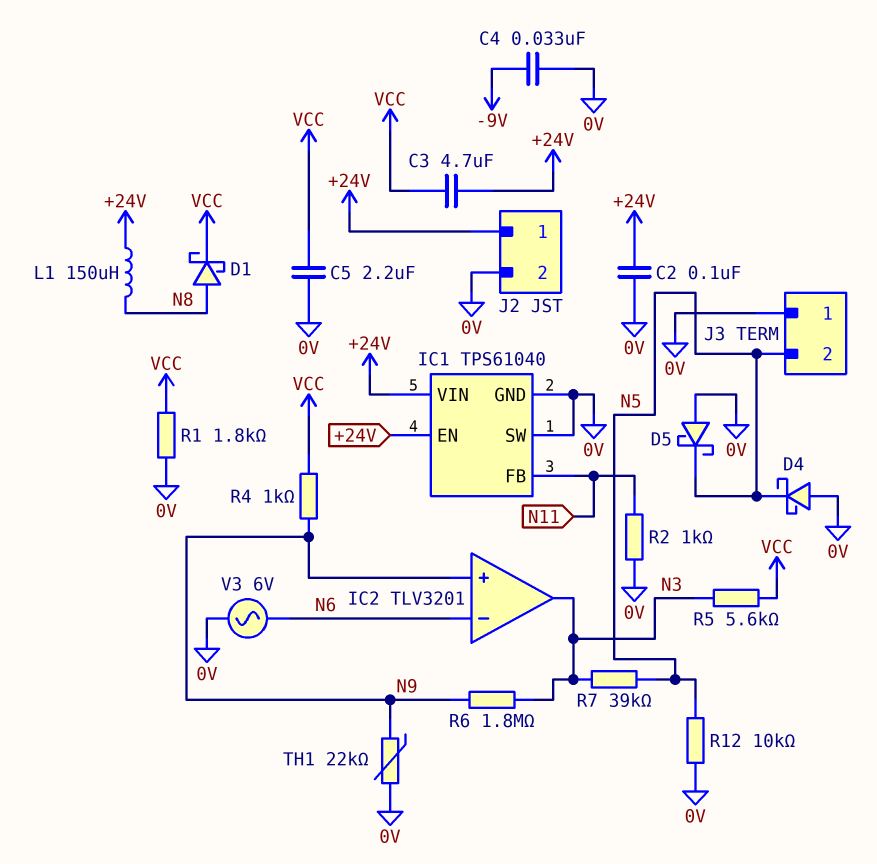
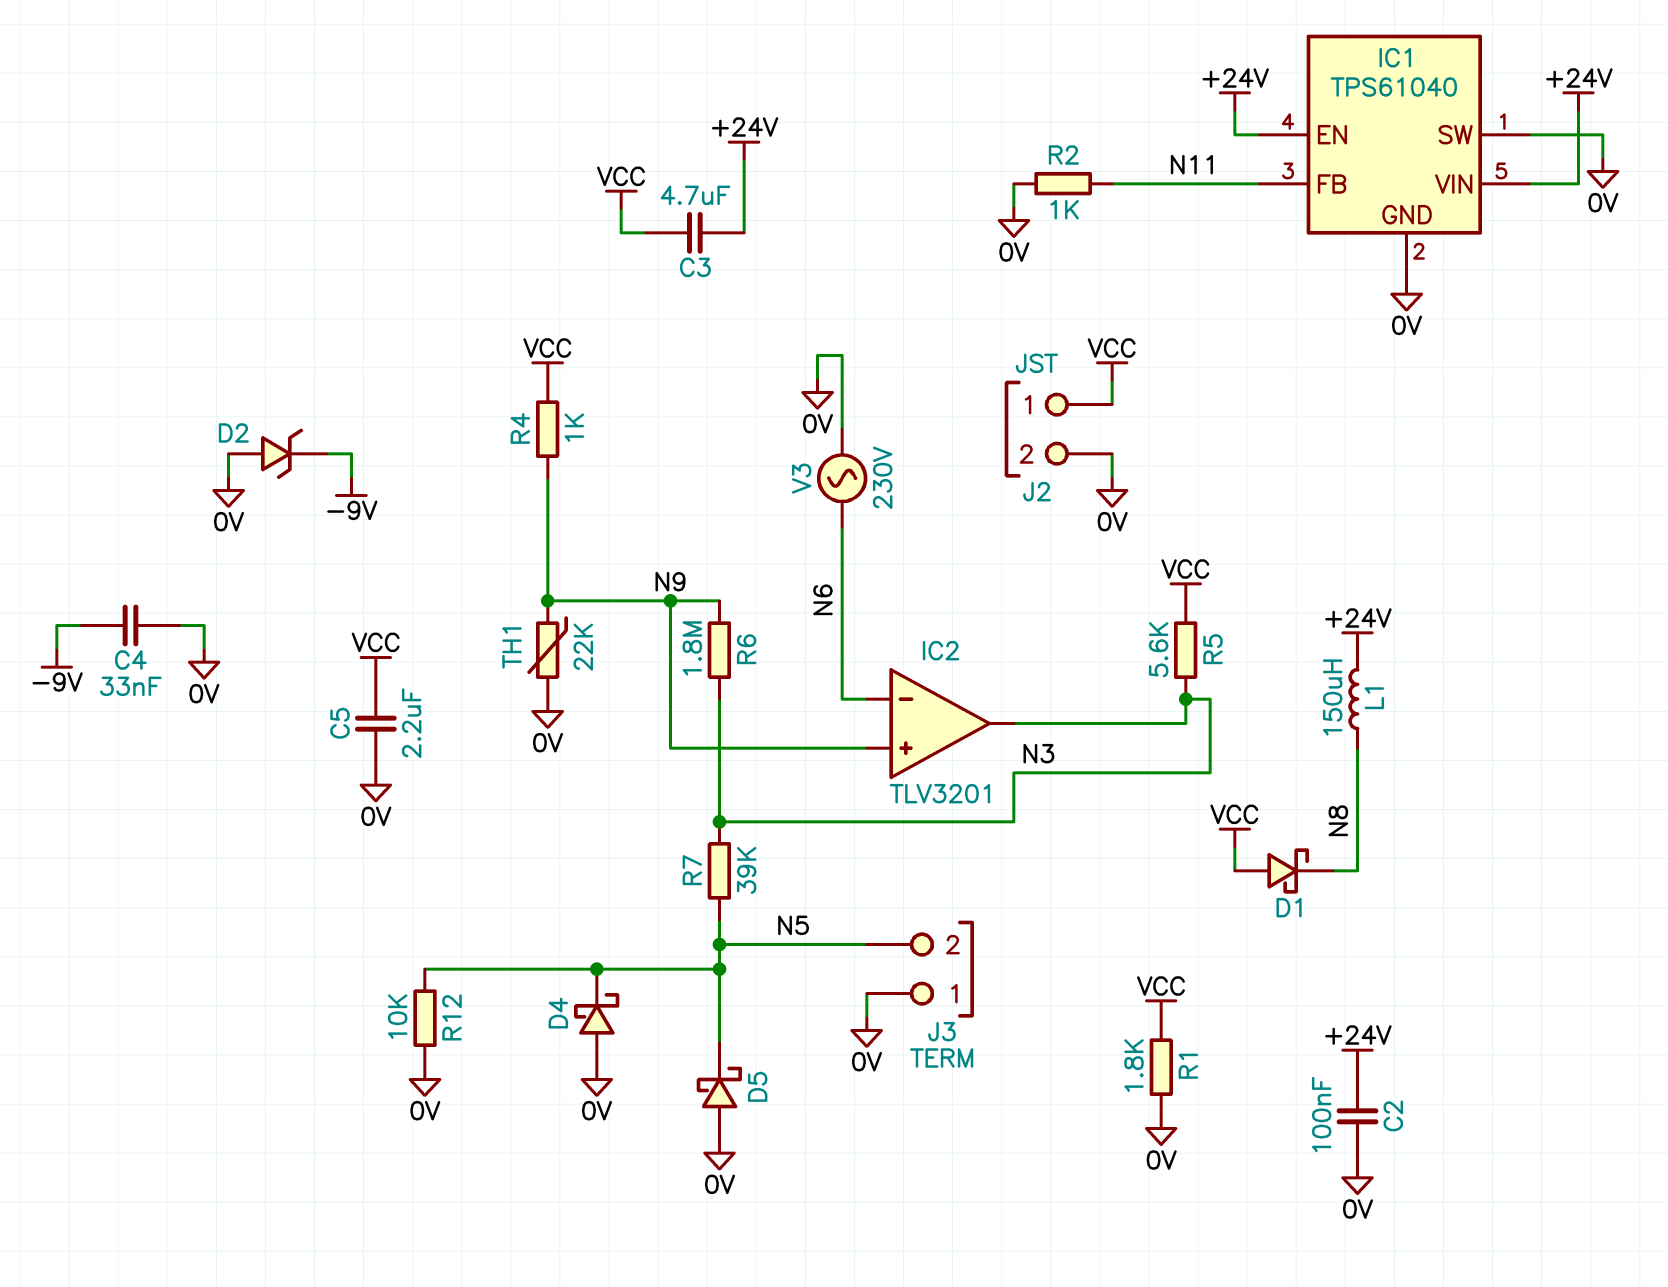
D1: schottky (A N8, K VCC) -> schottky (A VCC, K N8)
D2: none -> zener (A 0V, K -9V)
J2 pin 1: +24V -> VCC
V3: AC 6V (0V, N6) -> AC 230V (0V, N6)

